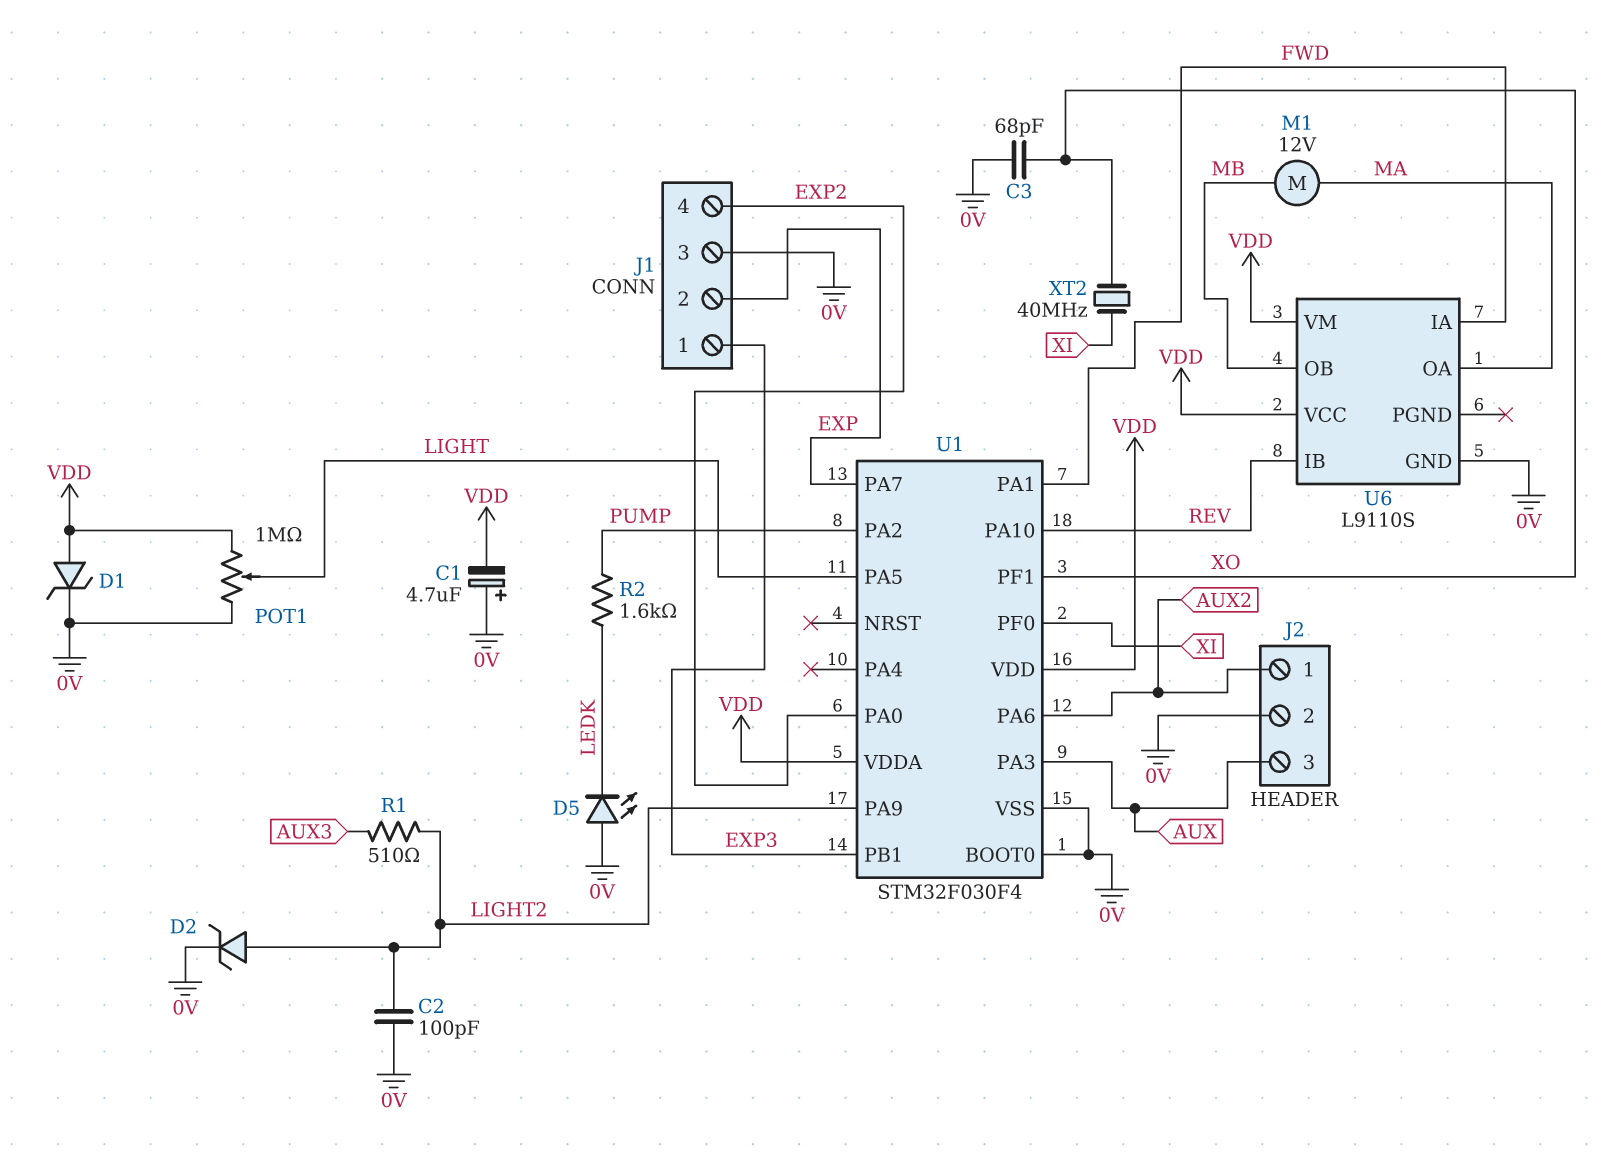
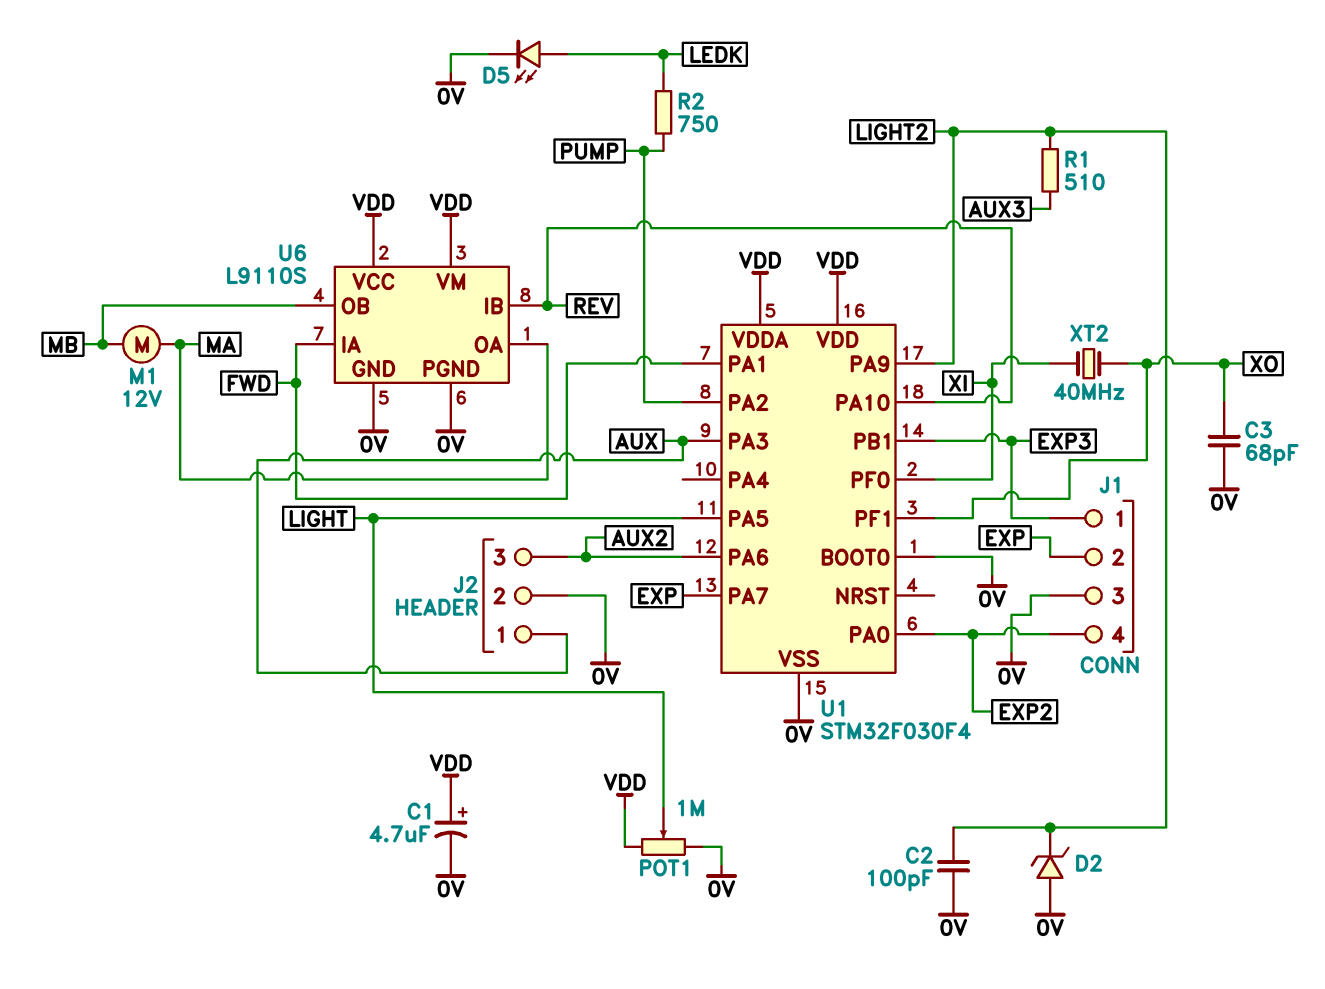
C1: 4.7uF (plus 0V, minus VDD) -> 4.7uF (plus VDD, minus 0V)
D1: zener (A VDD, K 0V) -> none
D2: zener (A LIGHT2, K 0V) -> zener (A 0V, K LIGHT2)
D5: LED (A 0V, K LEDK) -> LED (A LEDK, K 0V)
J2 pin 1: AUX2 -> AUX
J2 pin 3: AUX -> AUX2
R2: 1.6k (LEDK, PUMP) -> 750 (LEDK, PUMP)
U6 pin PGND: none -> 0V

